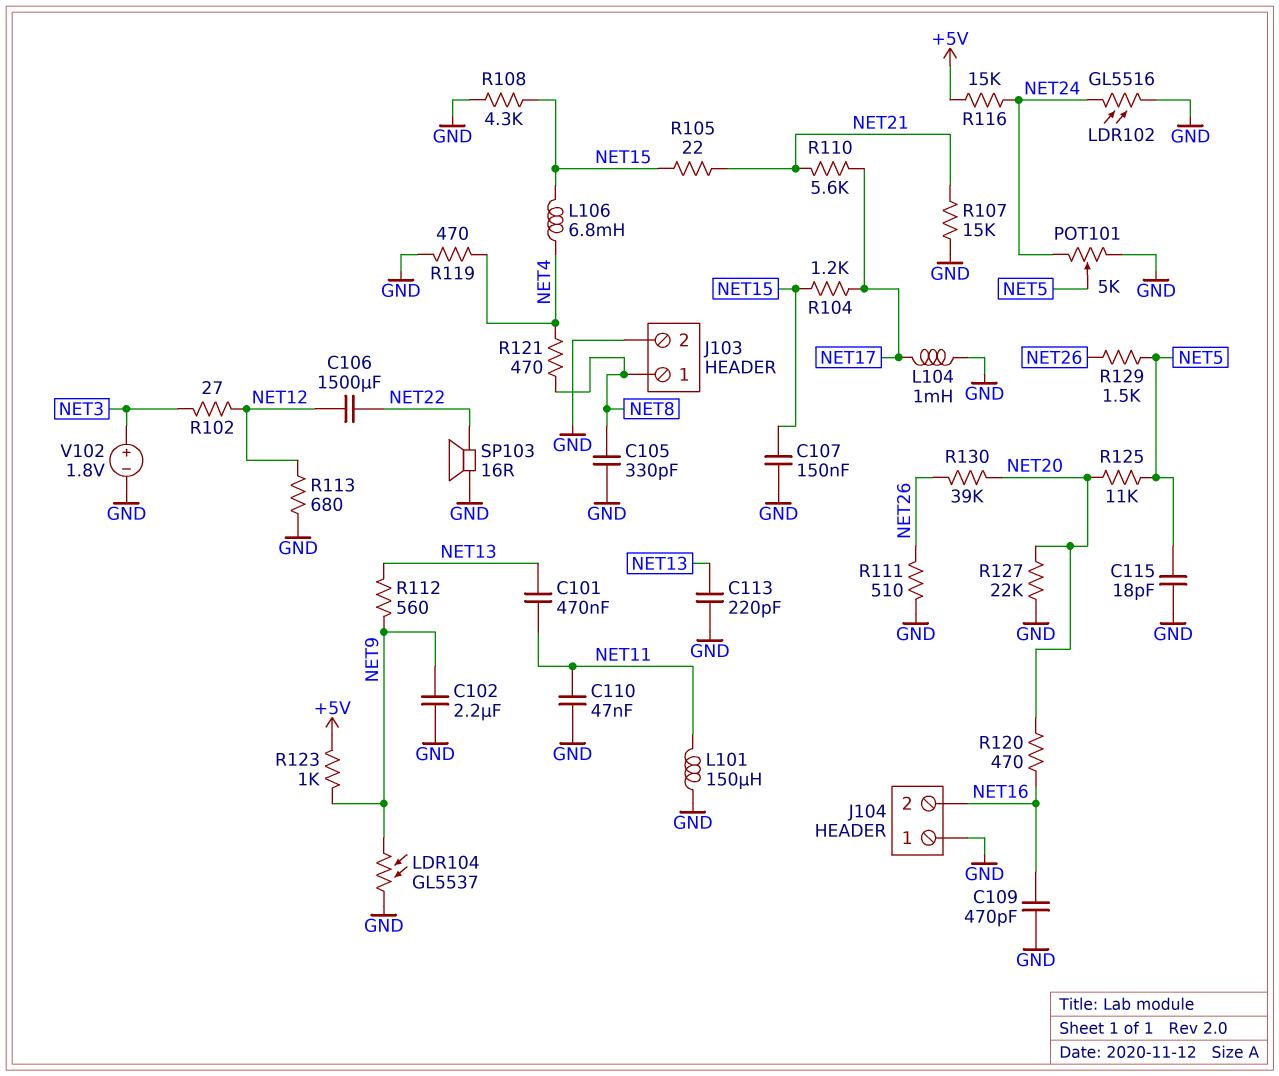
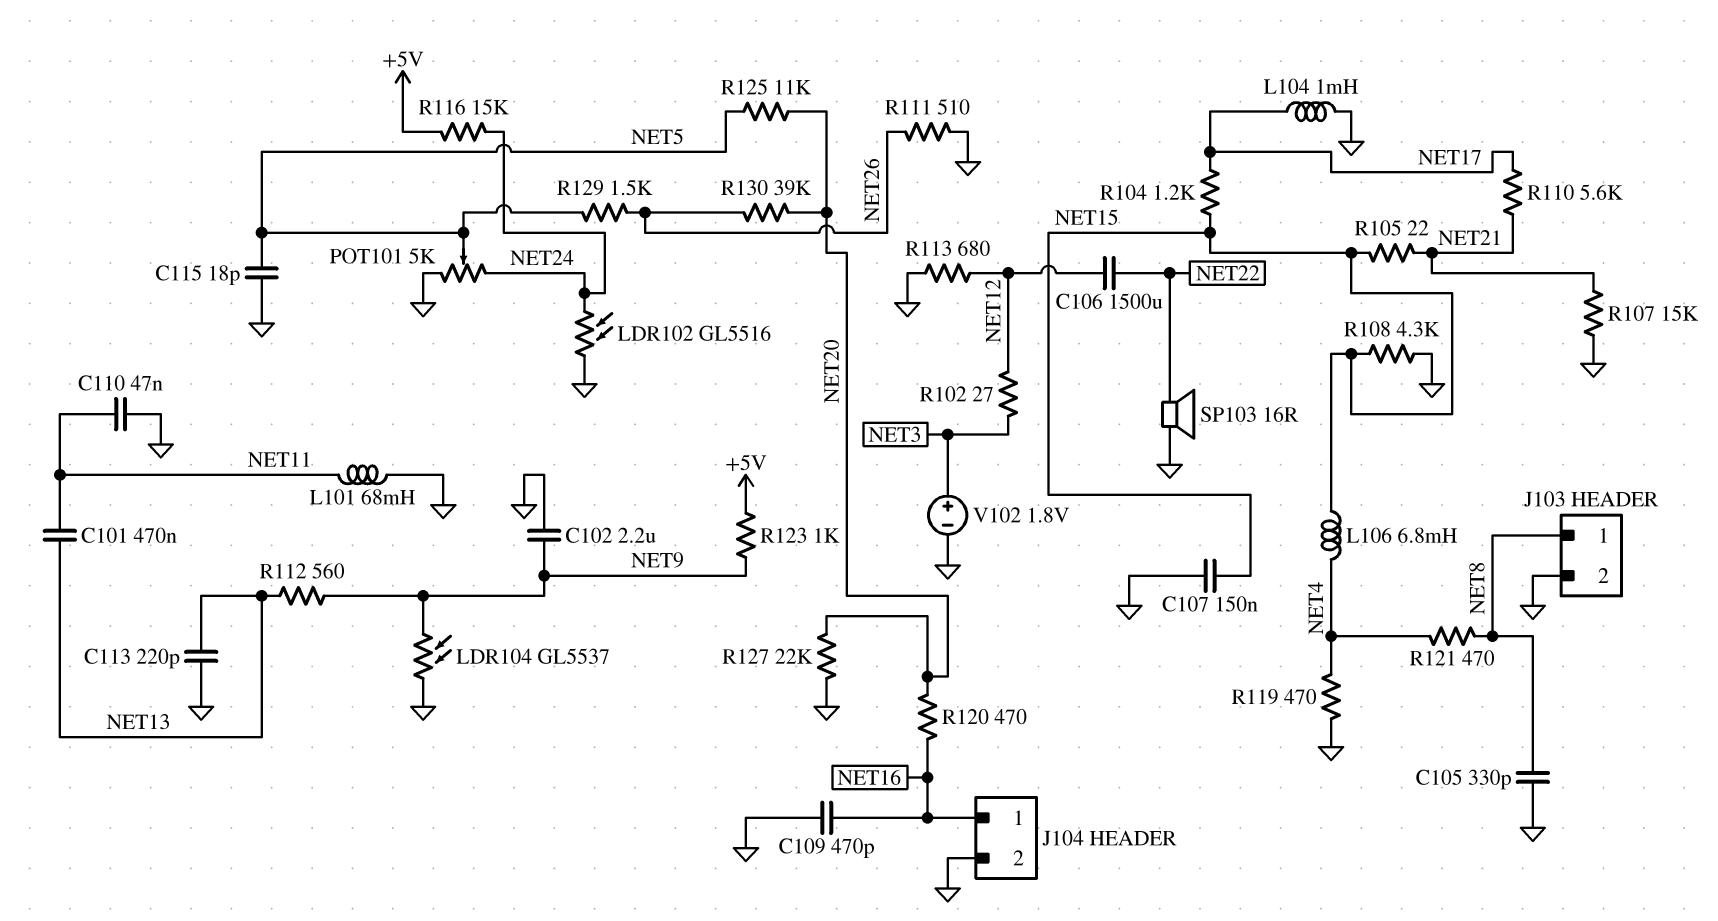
J104 pin 1: GND -> NET16
J104 pin 2: NET16 -> GND
L101: 150uH (GND, NET11) -> 68mH (GND, NET11)

